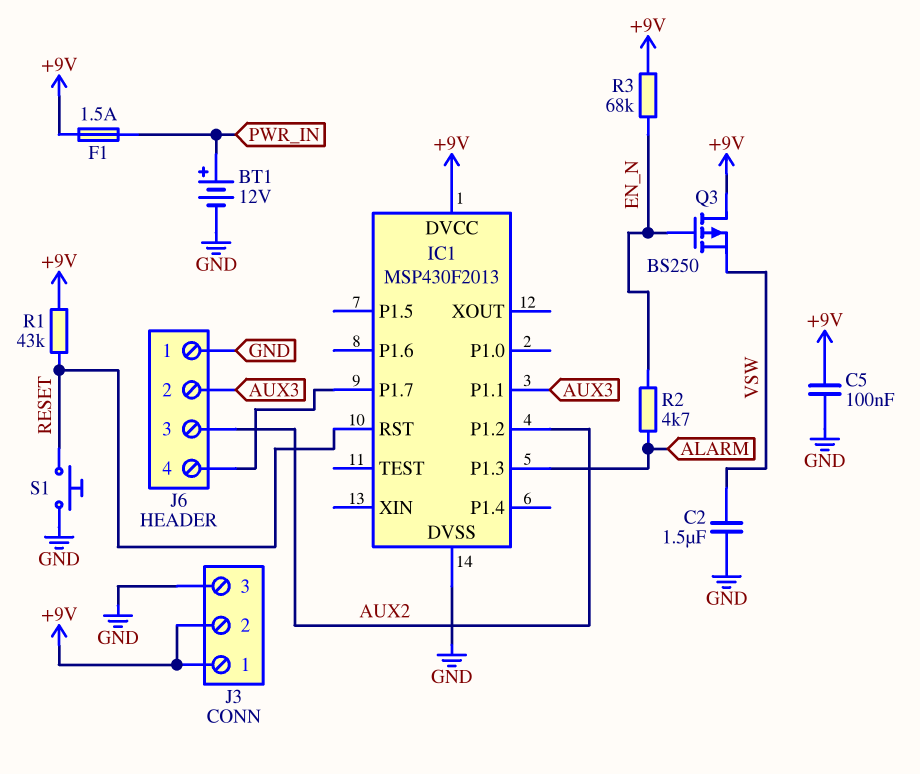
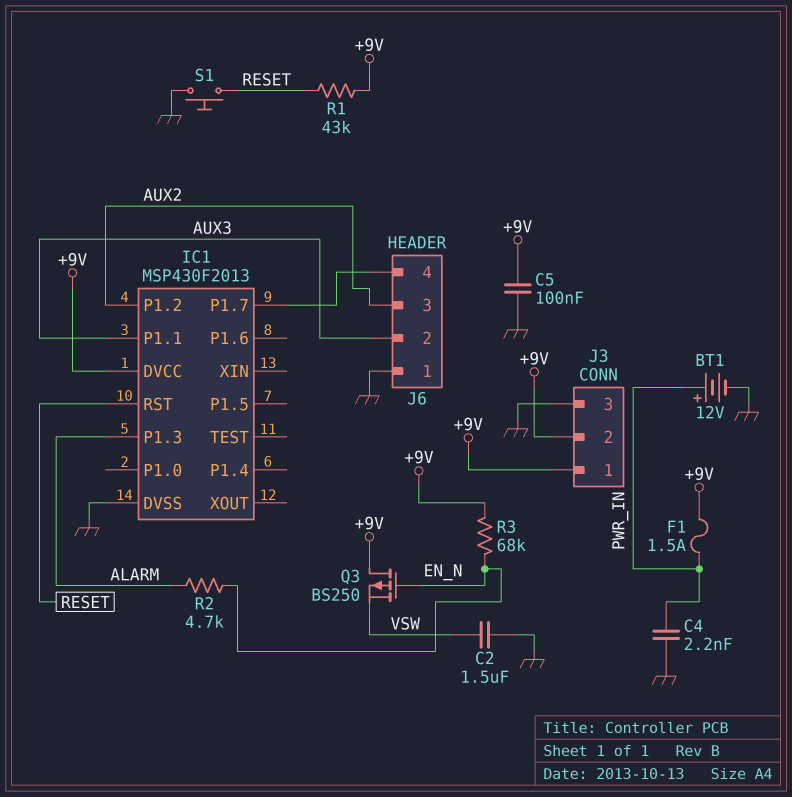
C4: none -> 2.2nF (GND, PWR_IN)

